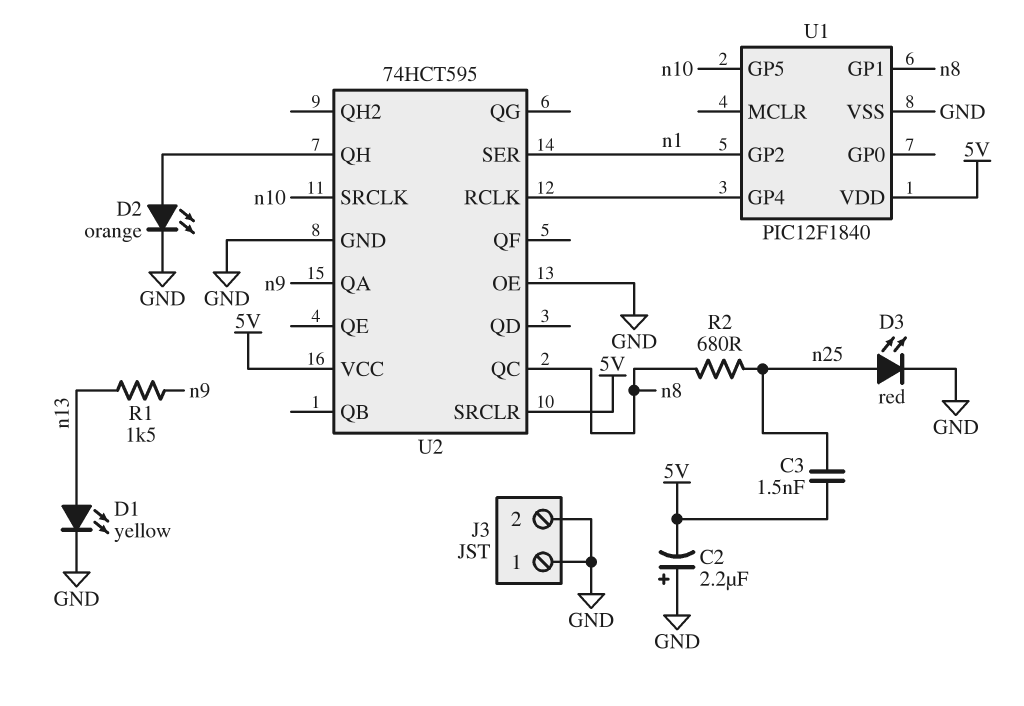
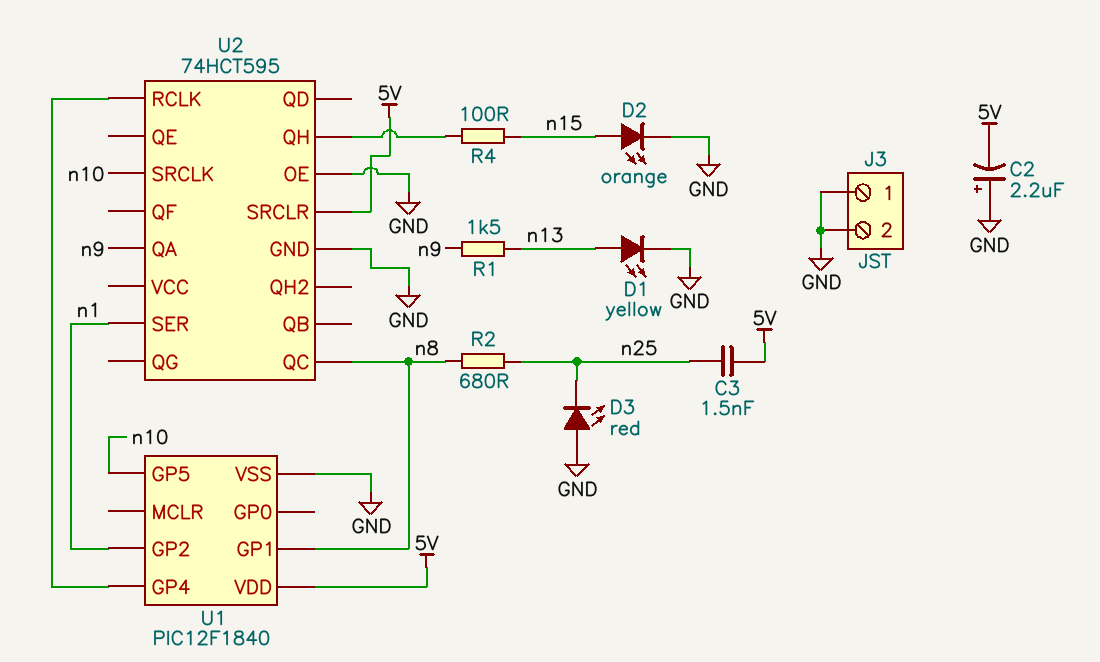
D2: LED orange (A U2/QH, K GND) -> LED orange (A n15, K GND)
D3: LED red (A n25, K GND) -> LED red (A GND, K n25)
R4: none -> 100 (U2/QH, n15)
U2 pin VCC: 5V -> none

